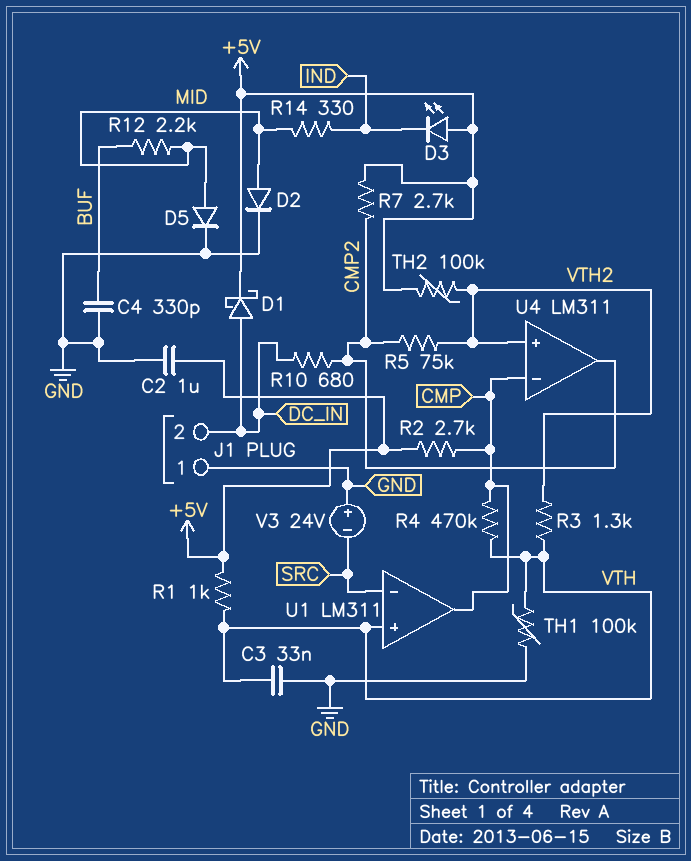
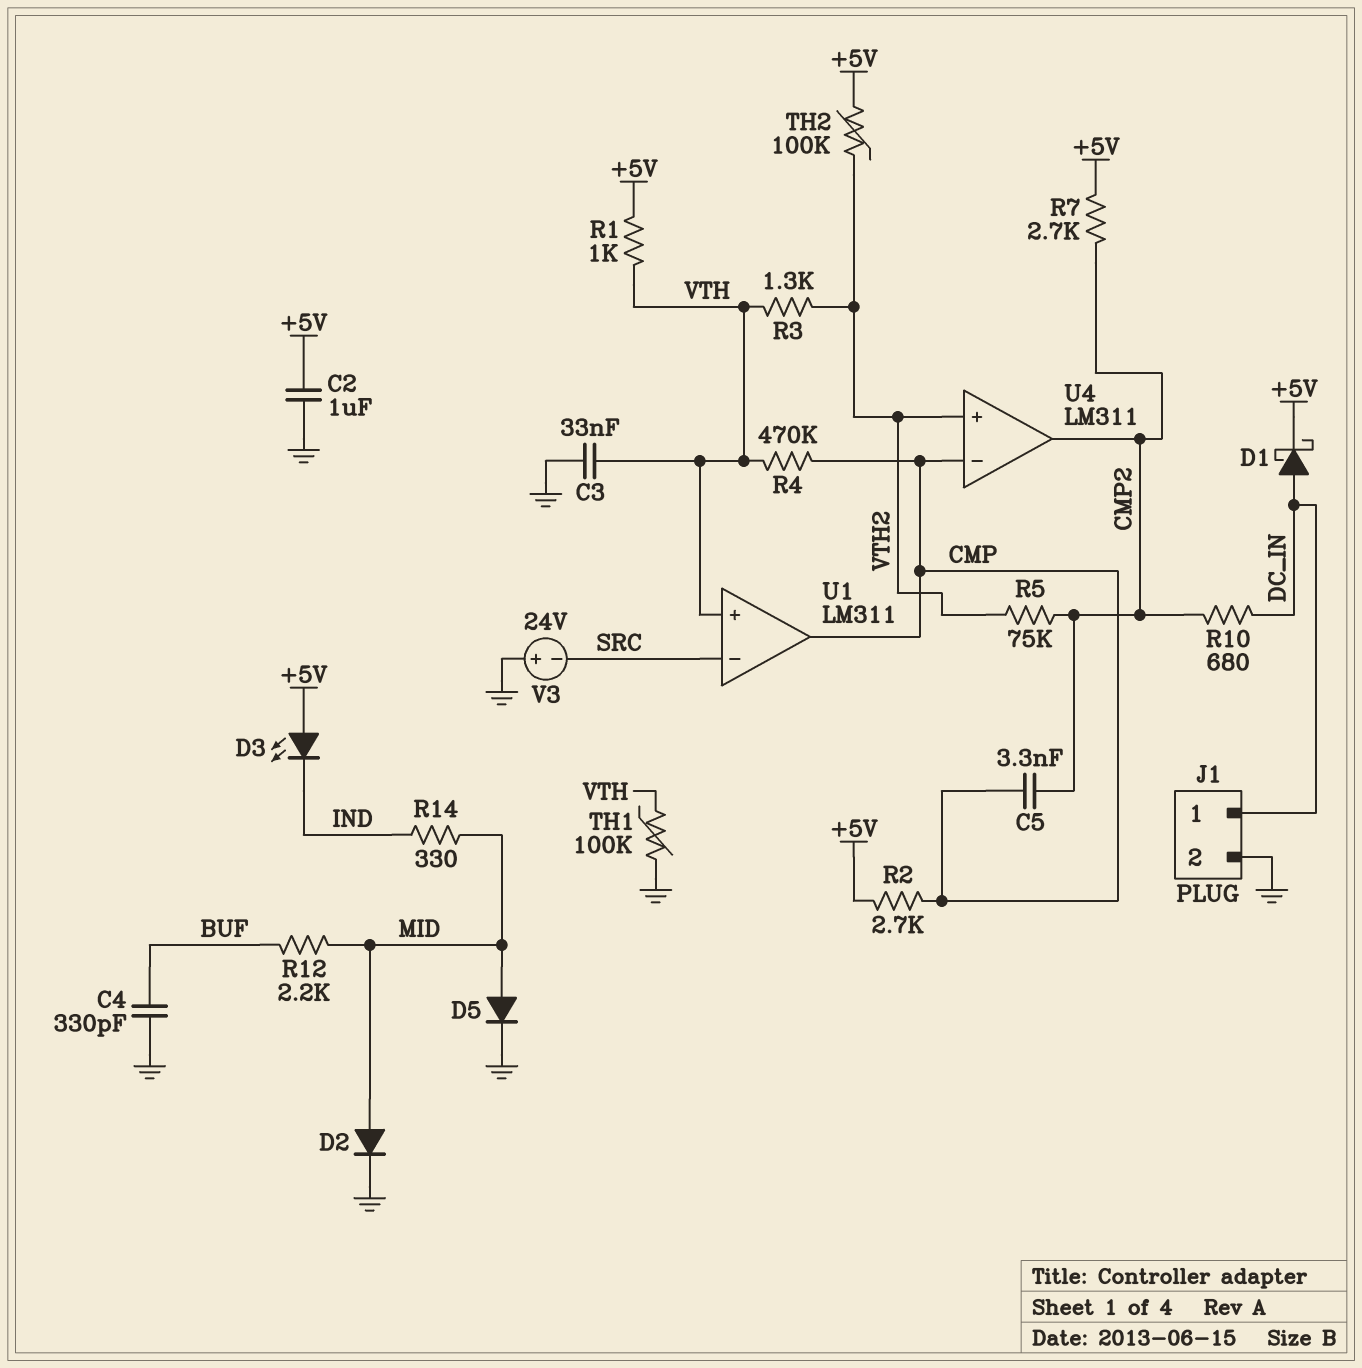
C5: none -> 3.3nF (CMP, CMP2)
J1 pin 1: GND -> DC_IN
J1 pin 2: DC_IN -> GND

